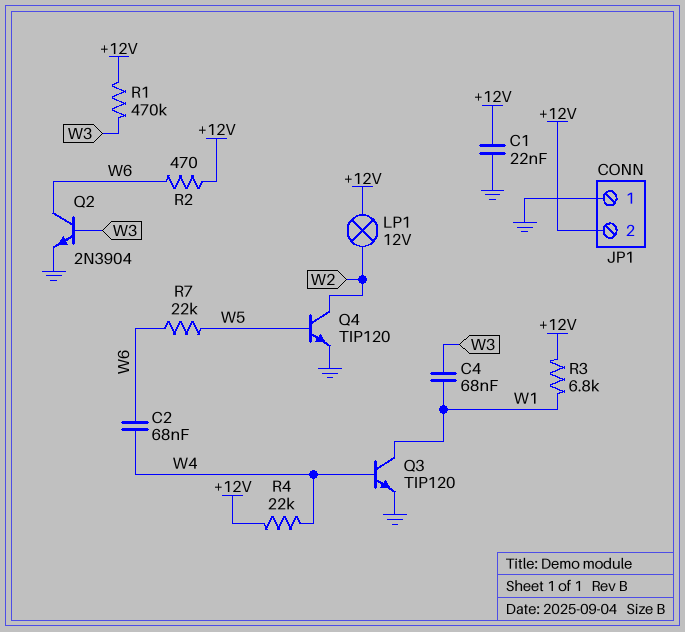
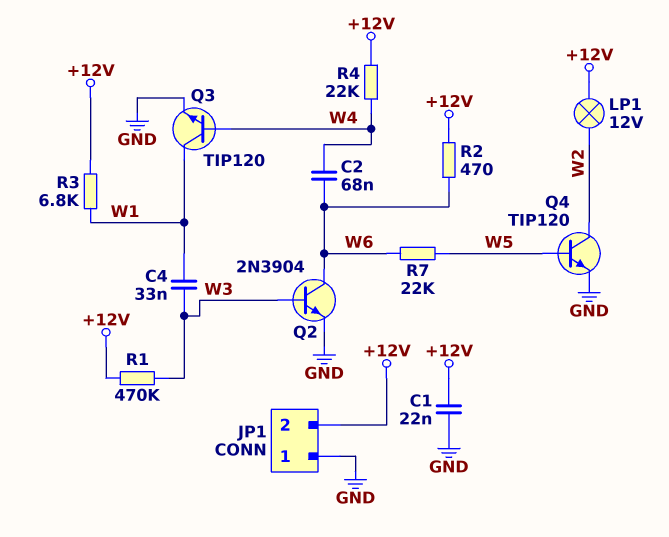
C4: 68nF (W1, W3) -> 33nF (W1, W3)

